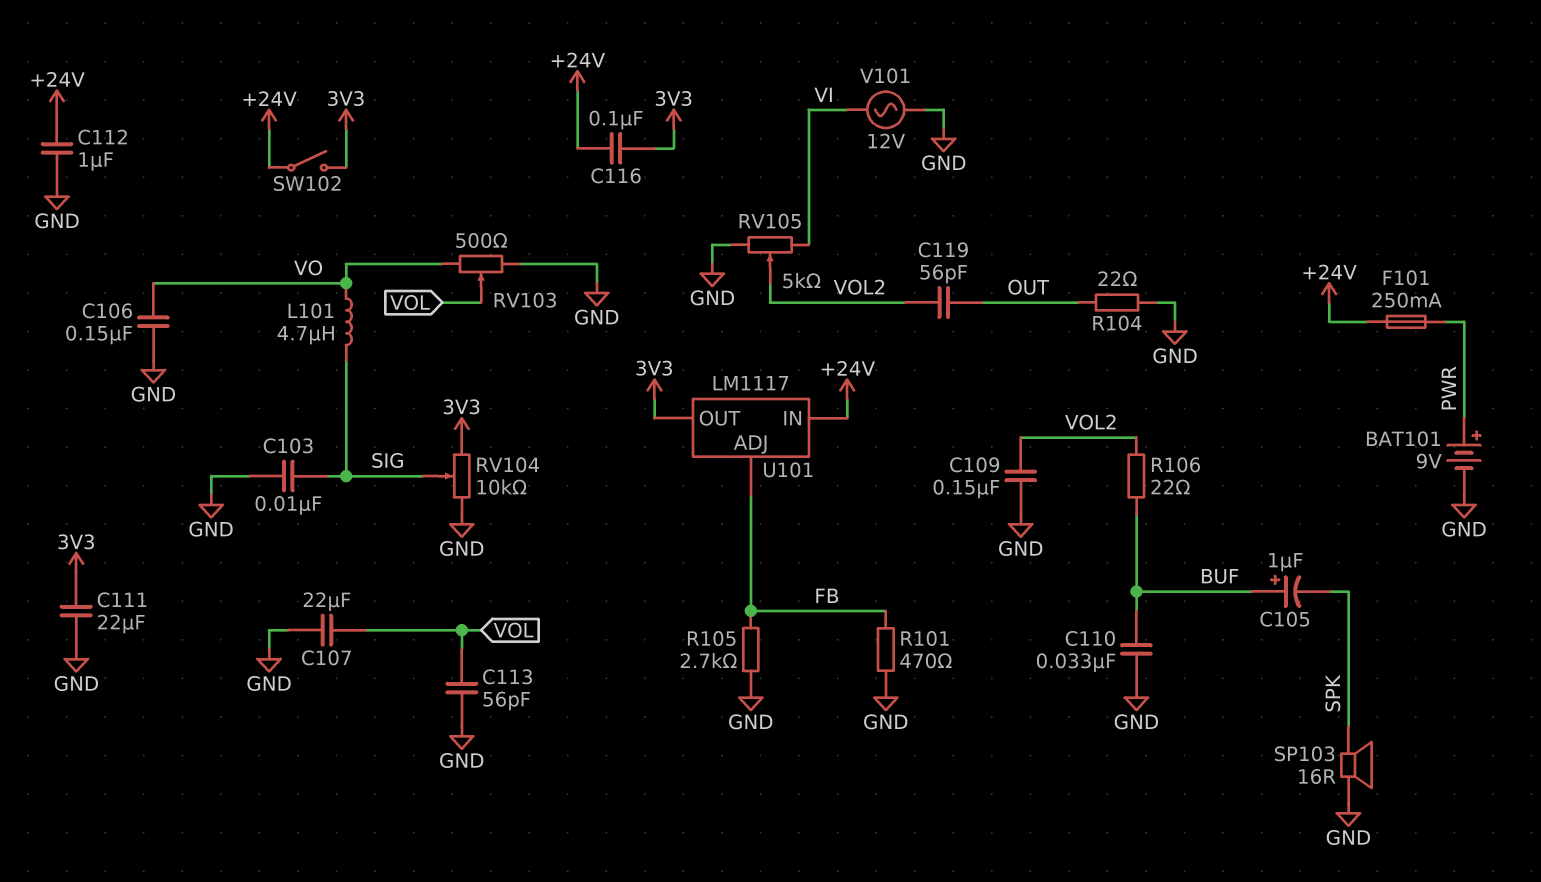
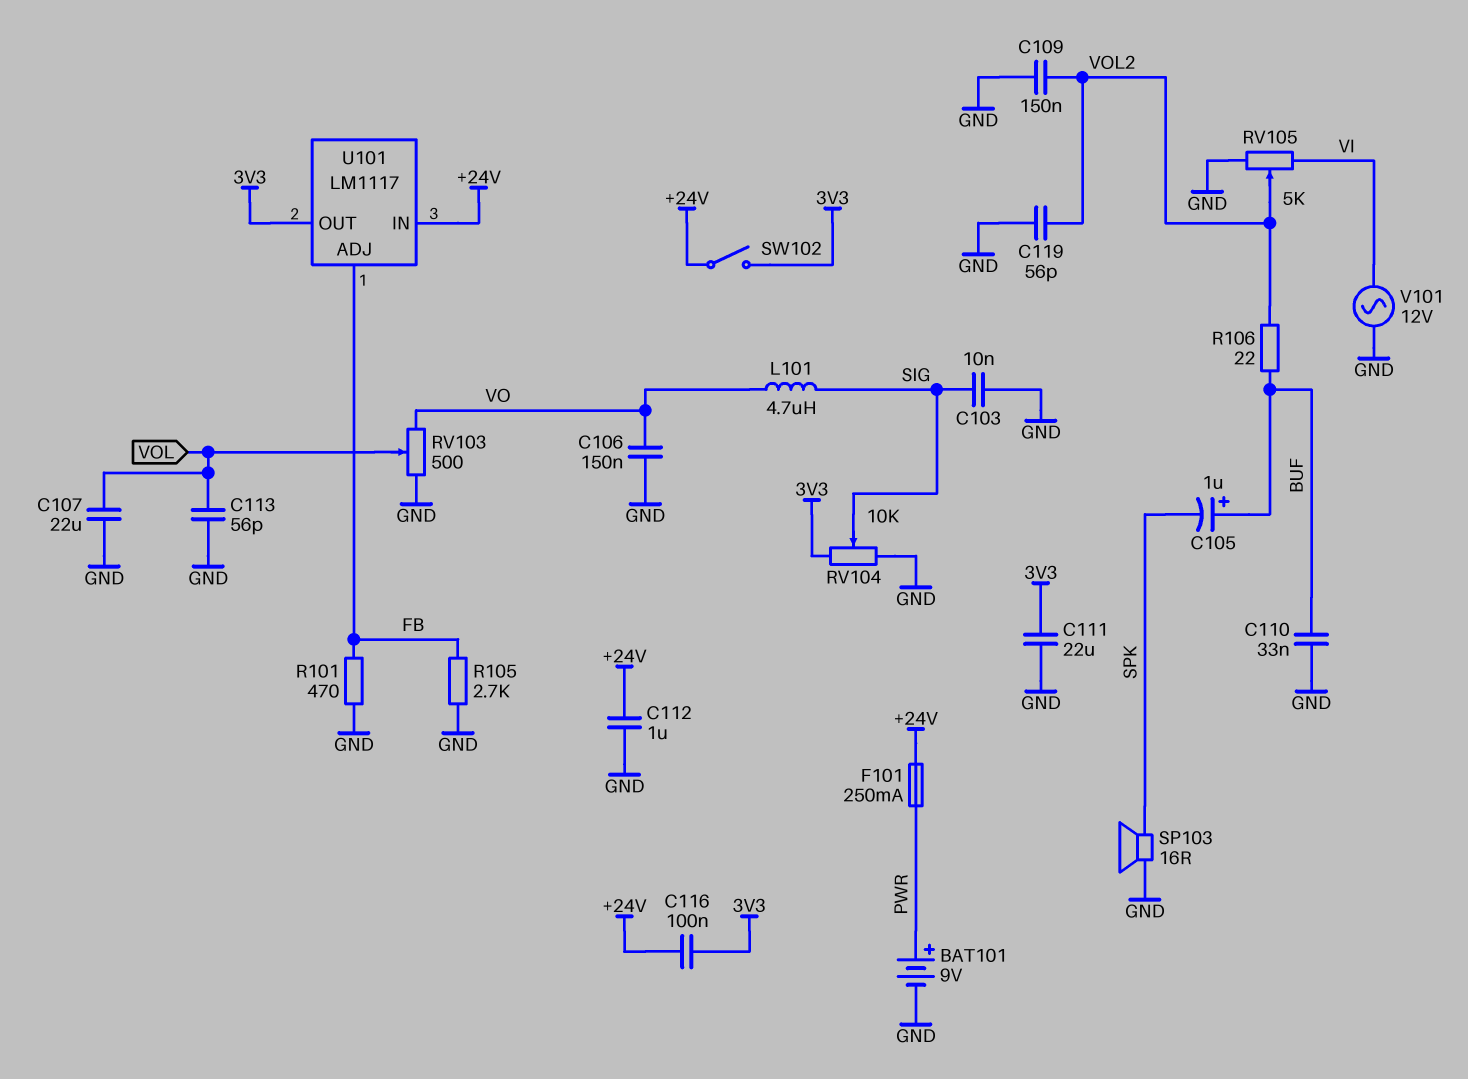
C119: 56pF (OUT, VOL2) -> 56pF (GND, VOL2)
R104: 22 (GND, OUT) -> none

